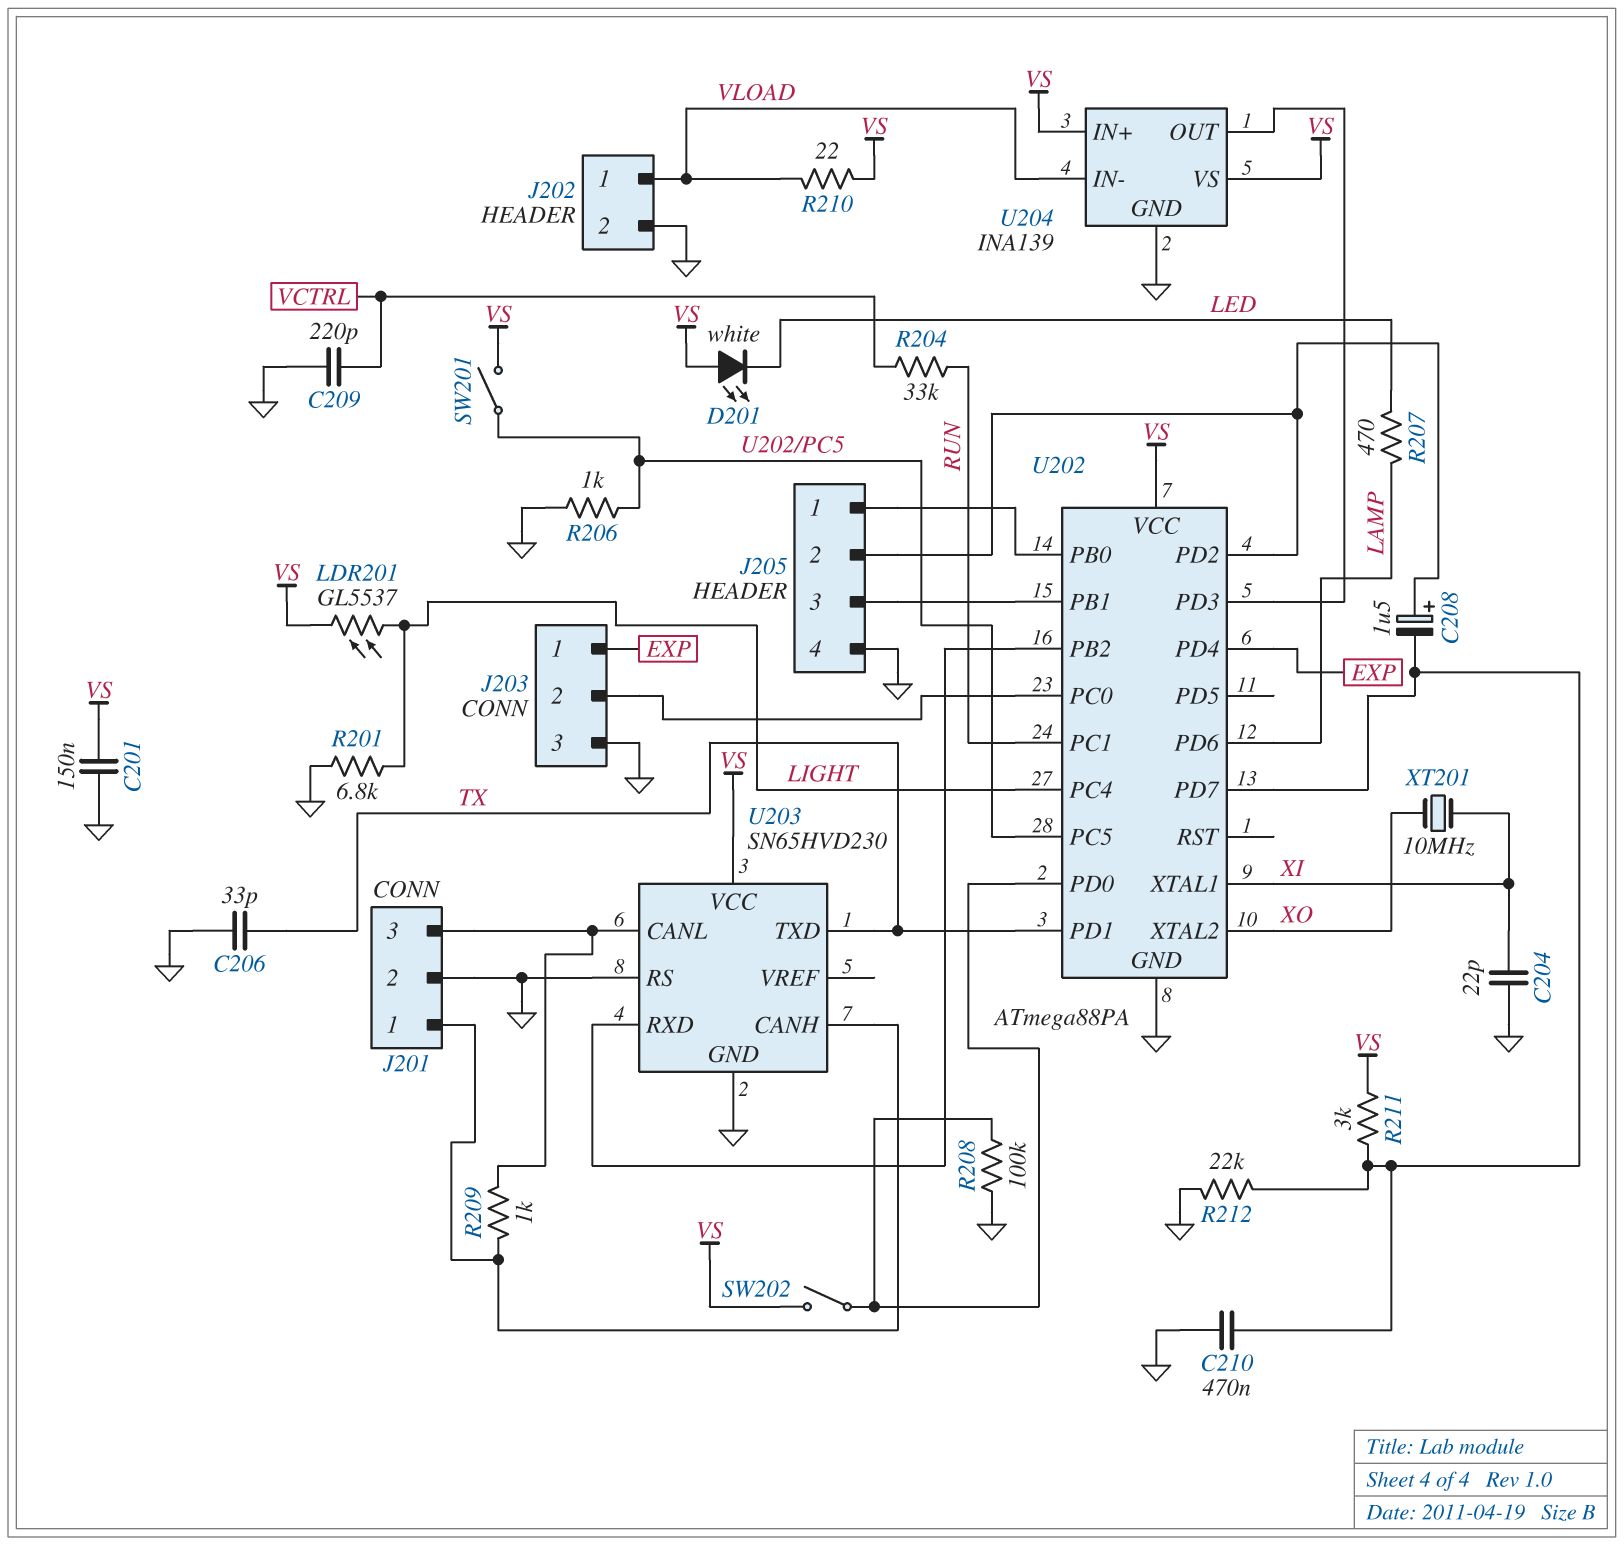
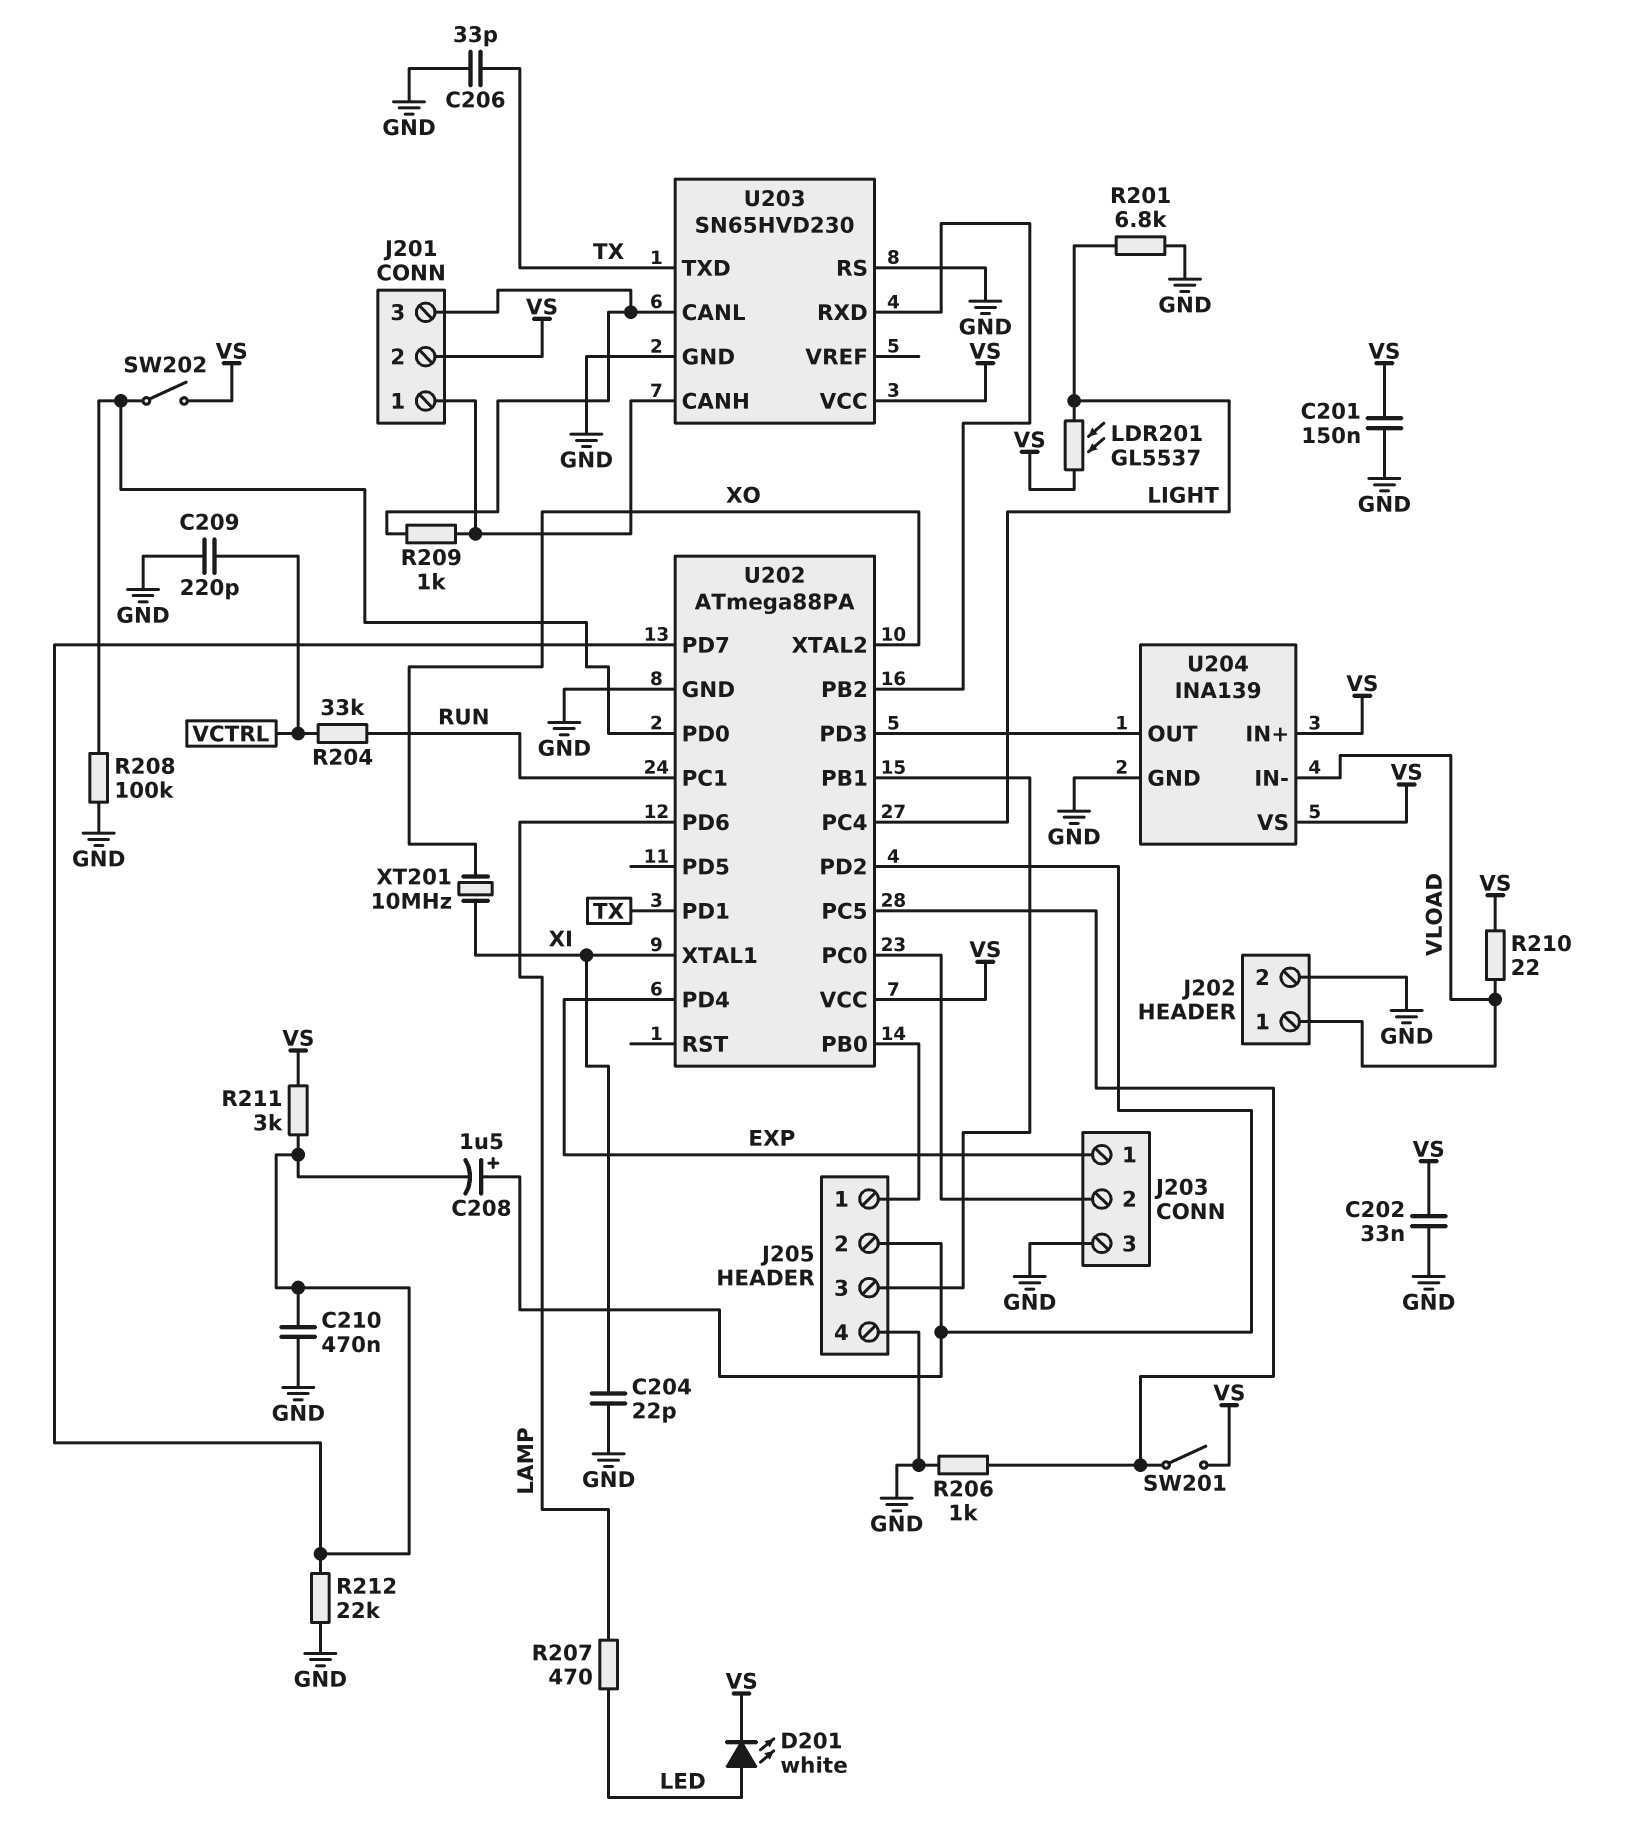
C202: none -> 33nF (GND, VS)
D201: LED white (A VS, K LED) -> LED white (A LED, K VS)
J201 pin 2: GND -> VS

